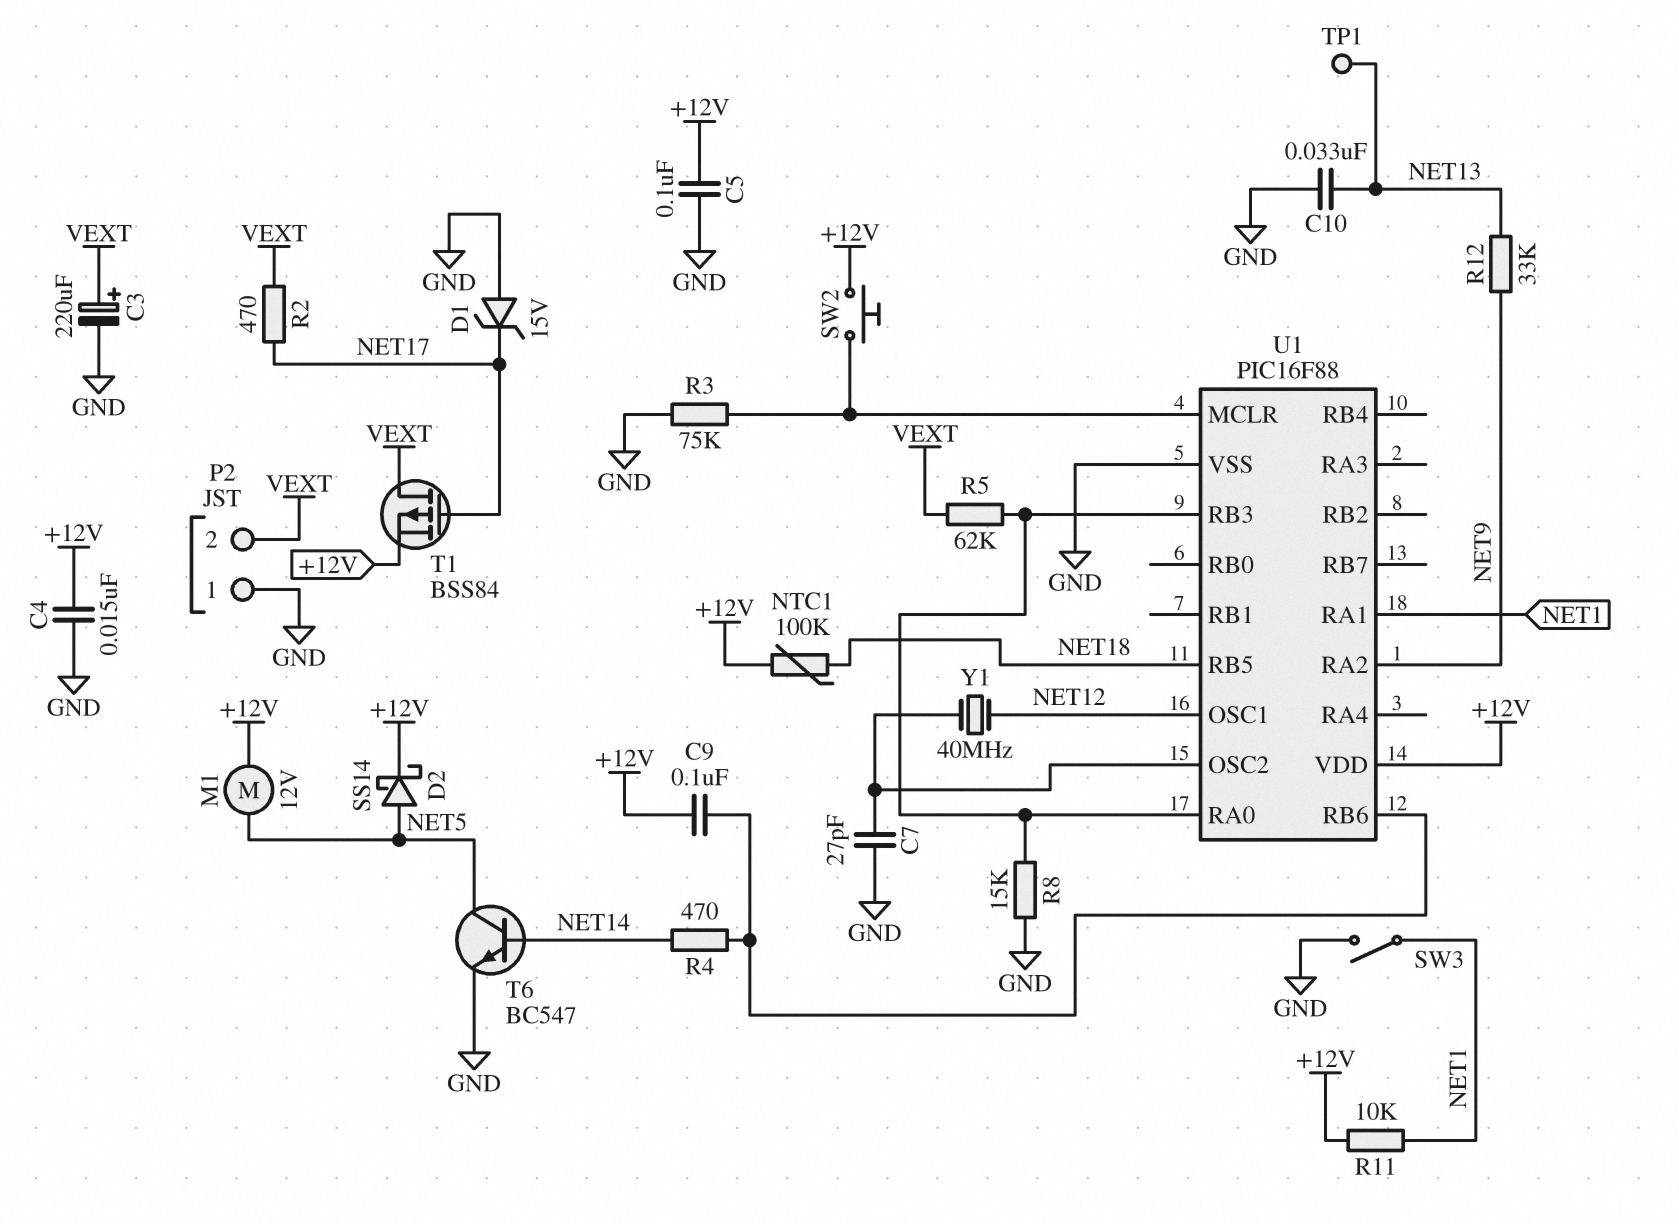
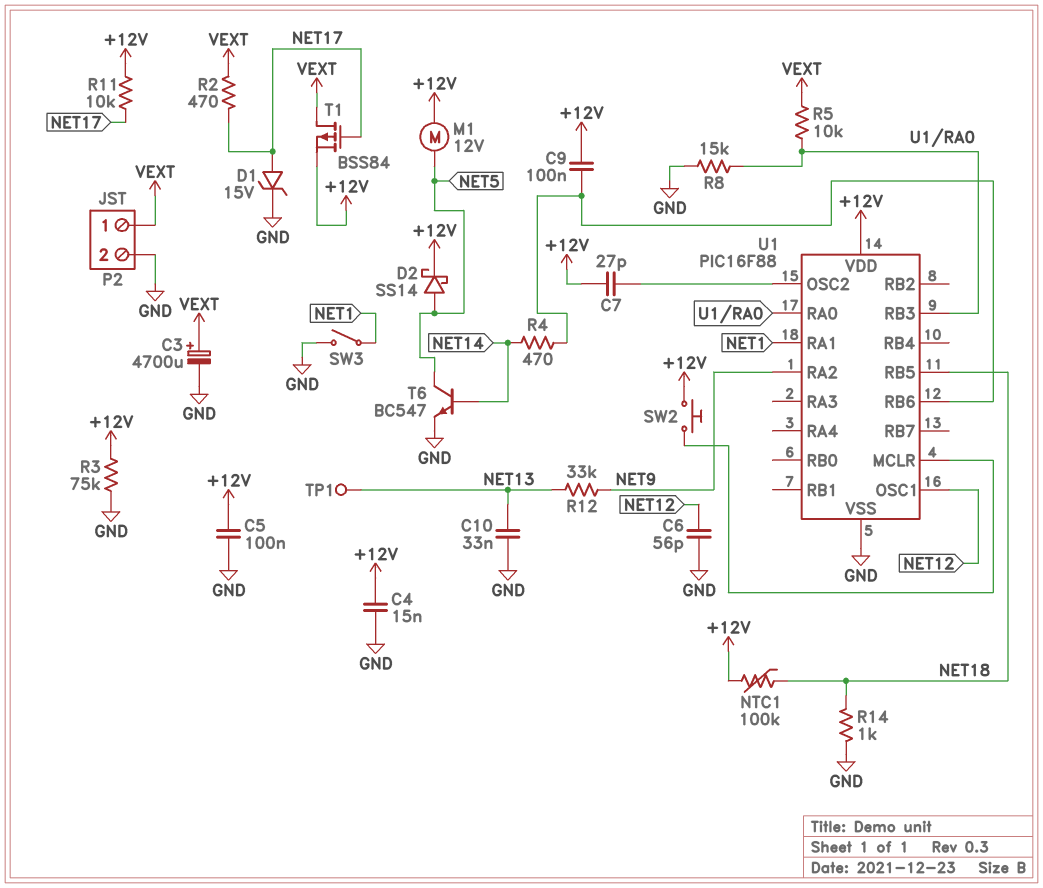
C3: 220uF (plus VEXT, minus GND) -> 4700uF (plus VEXT, minus GND)
C6: none -> 56pF (GND, NET12)
C7: 27pF (GND, U1/OSC2) -> 27pF (+12V, U1/OSC2)
D1: zener 15V (A GND, K NET17) -> zener 15V (A NET17, K GND)
P2 pin 1: GND -> VEXT
P2 pin 2: VEXT -> GND
R3: 75k (GND, U1/MCLR) -> 75k (+12V, GND)
R5: 62k (U1/RA0, VEXT) -> 10k (U1/RA0, VEXT)
R11: 10k (+12V, NET1) -> 10k (+12V, NET17)
R14: none -> 1k (GND, NET18)
Y1: 40MHz (NET12, U1/OSC2) -> none

